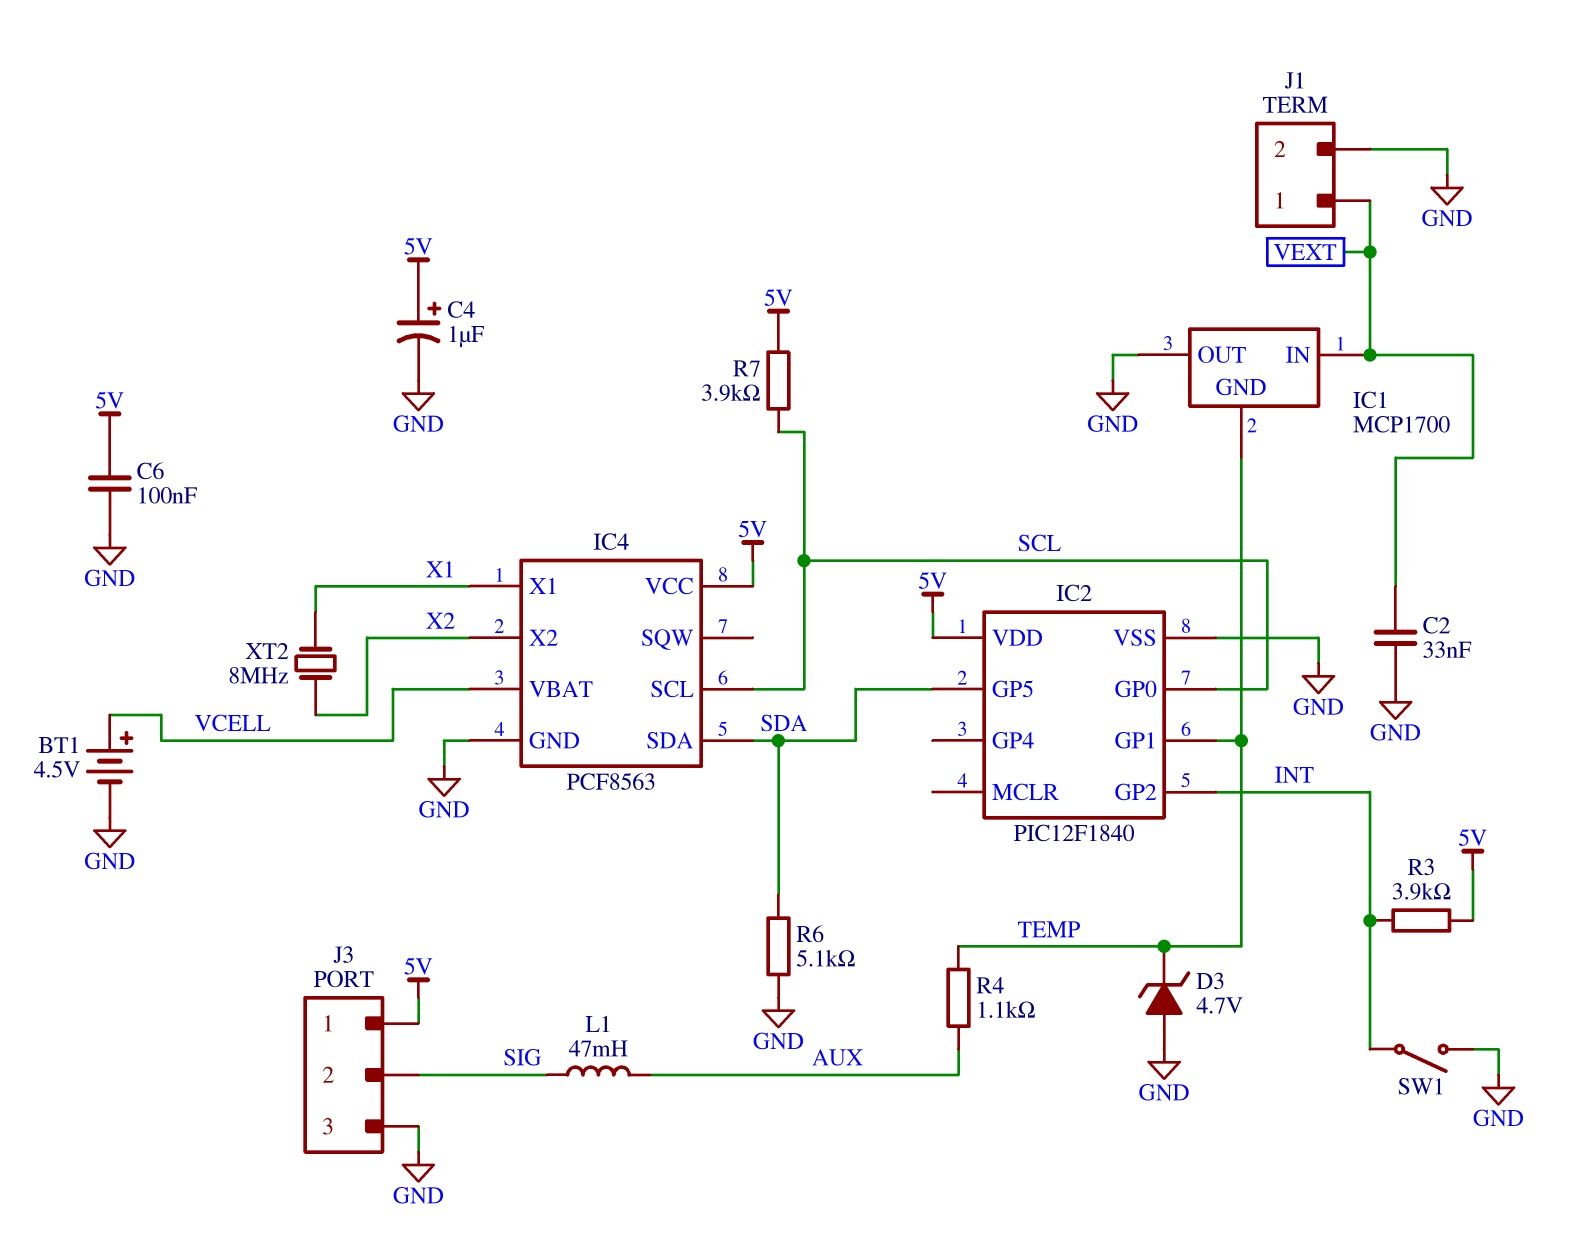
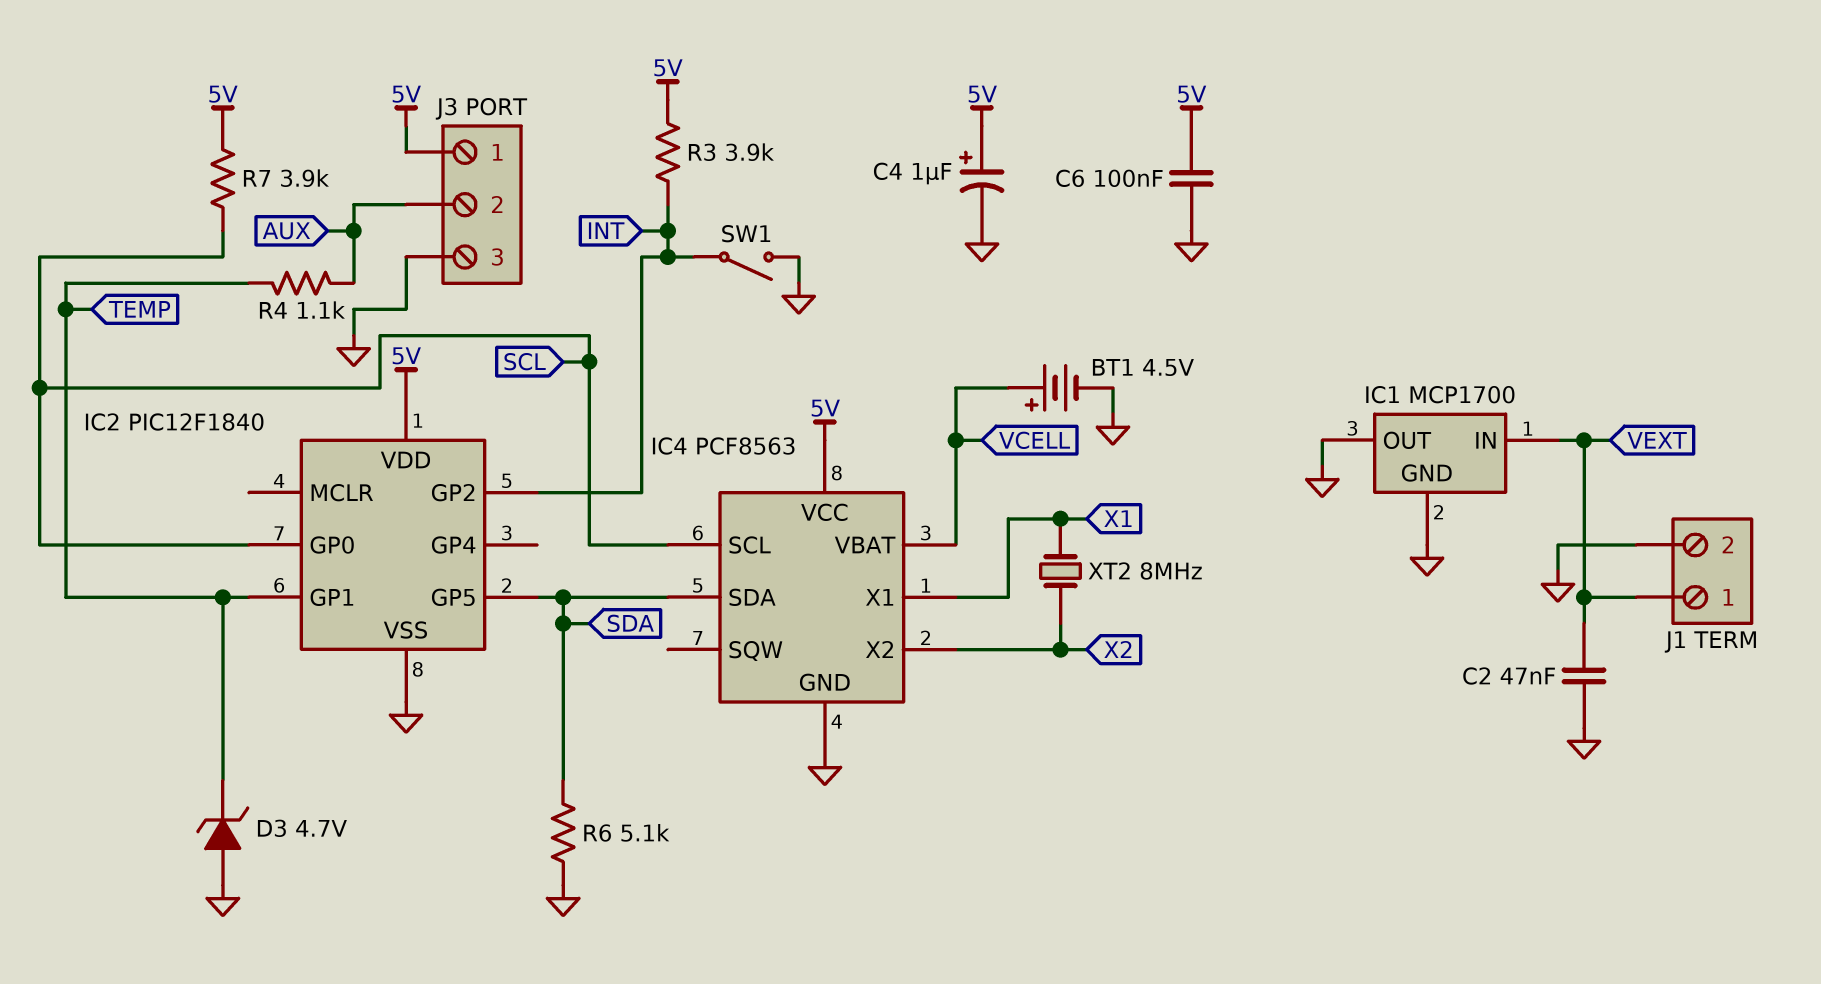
C2: 33nF (GND, VEXT) -> 47nF (GND, VEXT)
IC1 pin GND: TEMP -> GND
J3 pin 2: SIG -> AUX
L1: 47mH (AUX, SIG) -> none

